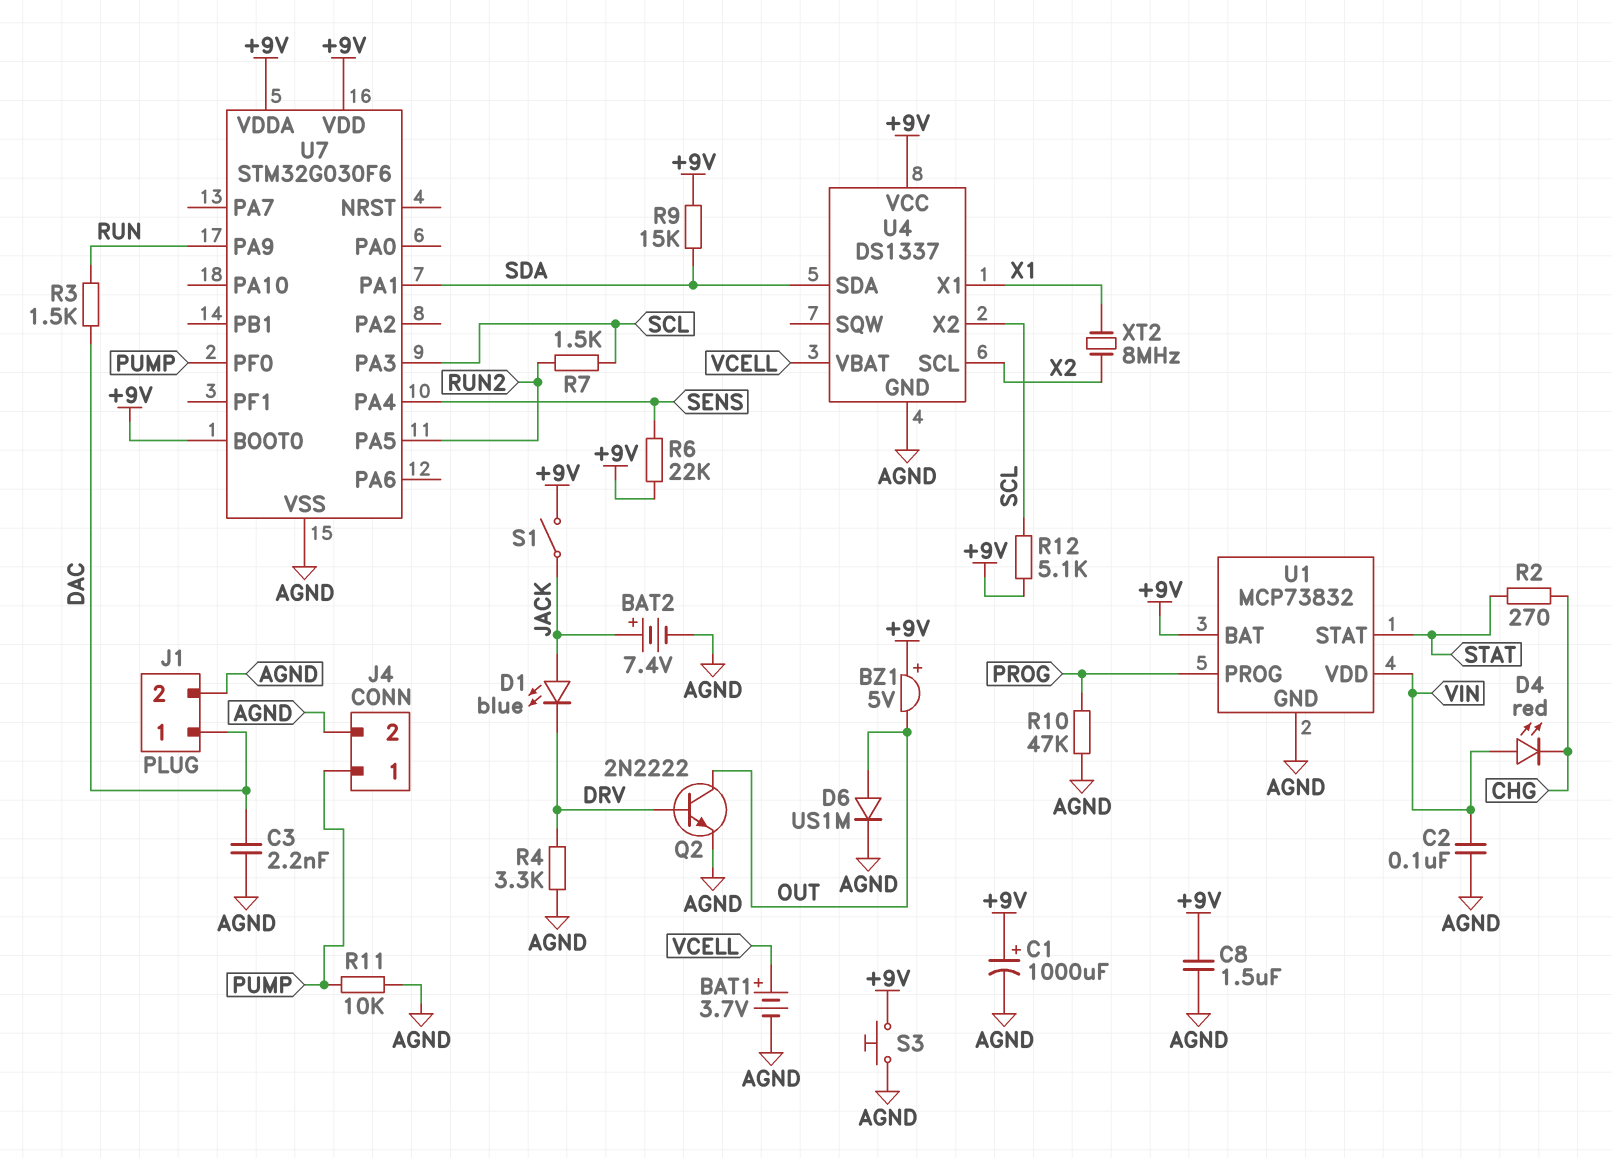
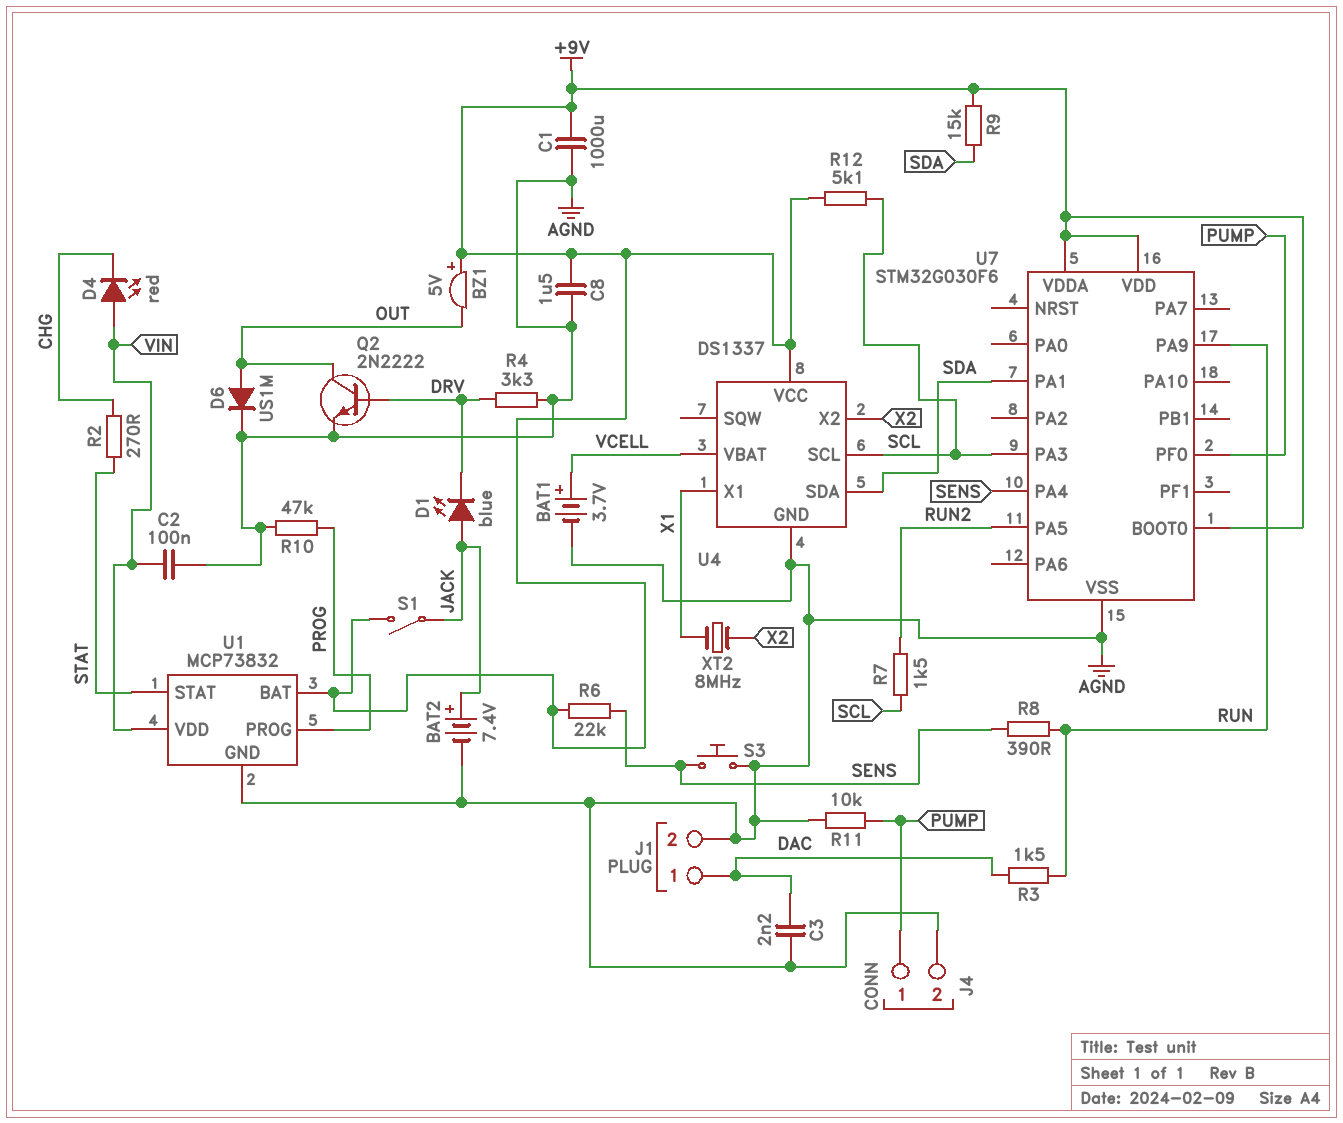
C1: 1000uF (plus +9V, minus AGND) -> 1000uF (+9V, AGND)
R8: none -> 390 (RUN, SENS)
S3: button (+9V, AGND) -> button (AGND, SENS)
U4 pin SCL: X2 -> SCL
U4 pin X2: SCL -> X2

